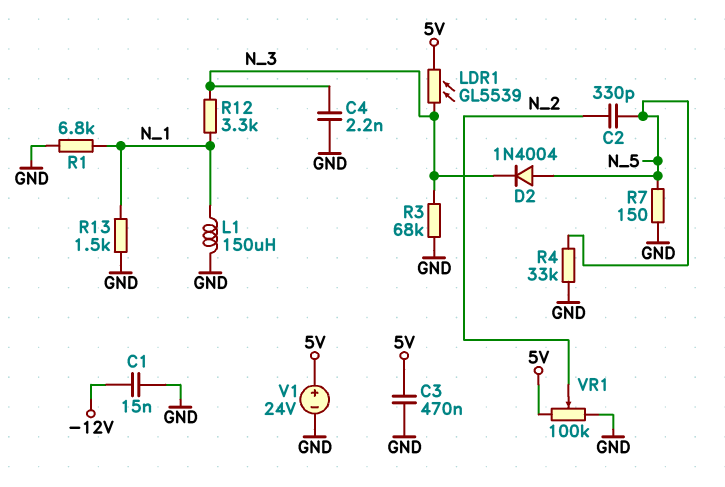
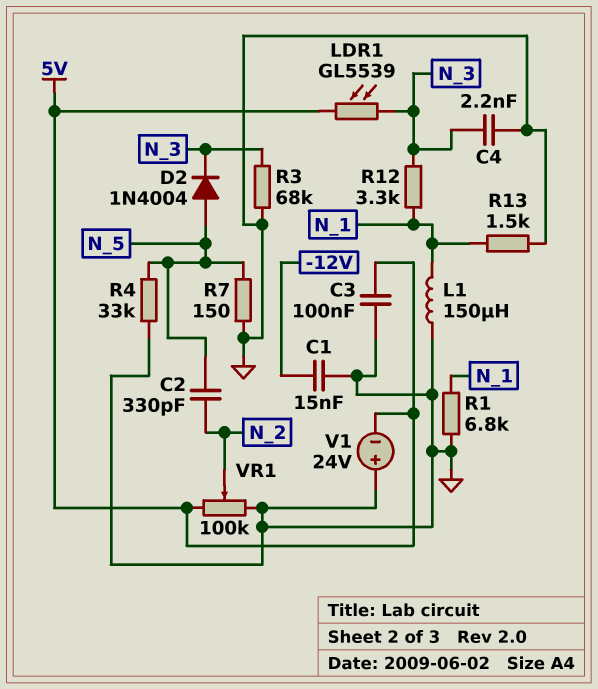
C3: 470nF (5V, GND) -> 100nF (5V, GND)
V1: 24V (plus 5V, minus GND) -> 24V (plus GND, minus 5V)

